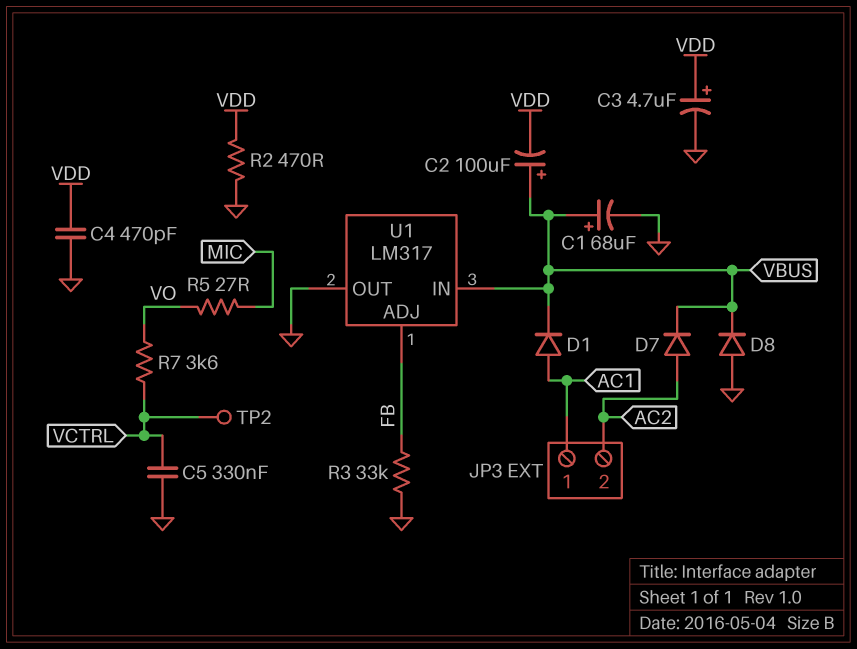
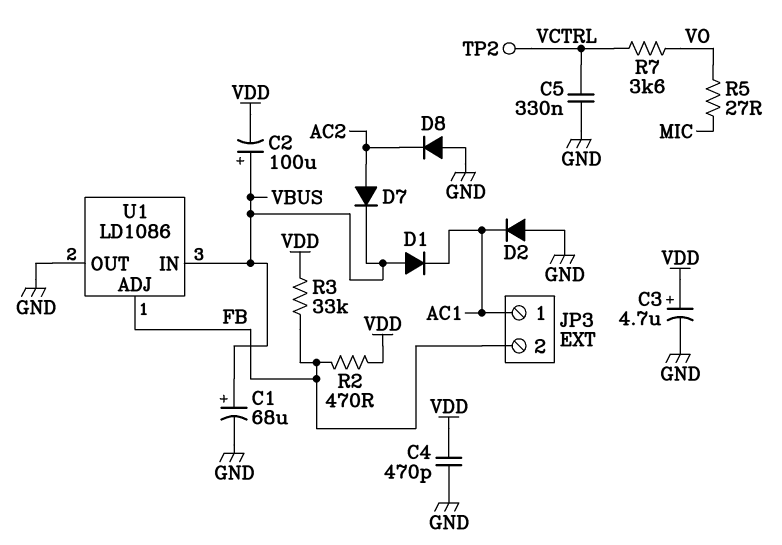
D1: diode (A AC1, K VBUS) -> diode (A VBUS, K AC1)
D2: none -> diode (A GND, K AC1)
D8: diode (A GND, K VBUS) -> diode (A GND, K AC2)
JP3 pin 2: AC2 -> FB
R2: 470 (GND, VDD) -> 470 (FB, VDD)
R3: 33k (FB, GND) -> 33k (FB, VDD)
U1: LM317 -> LD1086

